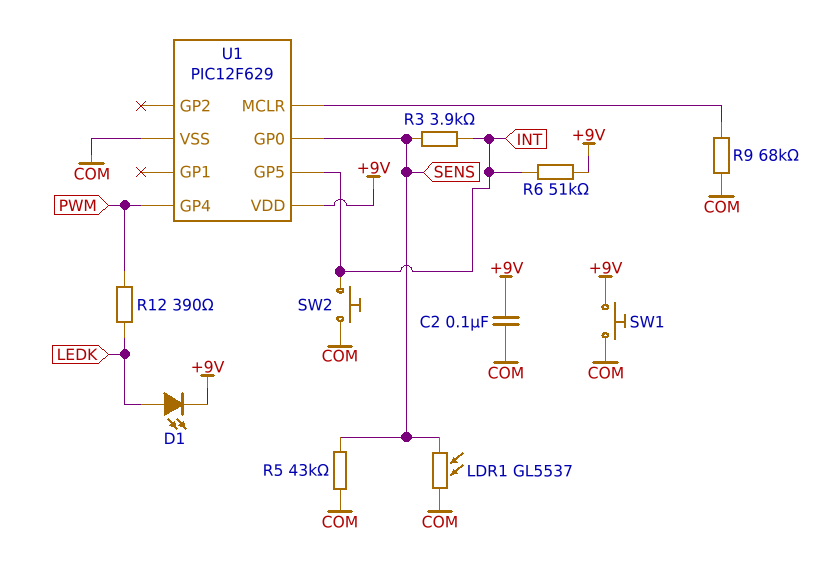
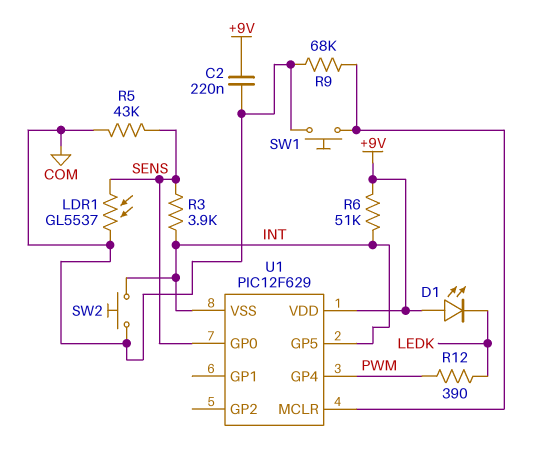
C2: 100nF (+9V, COM) -> 220nF (+9V, COM)
D1: LED (A LEDK, K +9V) -> LED (A +9V, K LEDK)
SW1: button (+9V, COM) -> button (COM, U1/MCLR)
U1 pin VSS: COM -> INT

